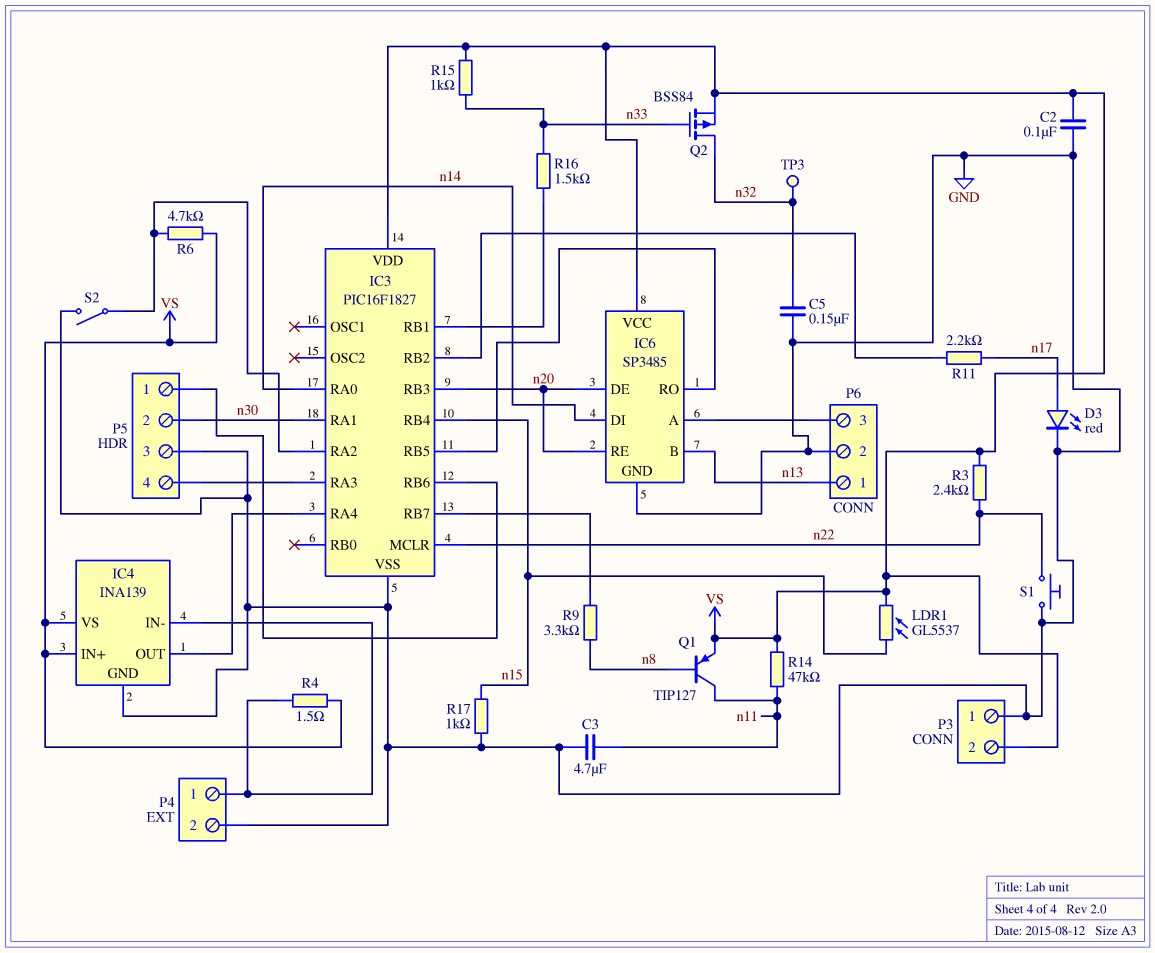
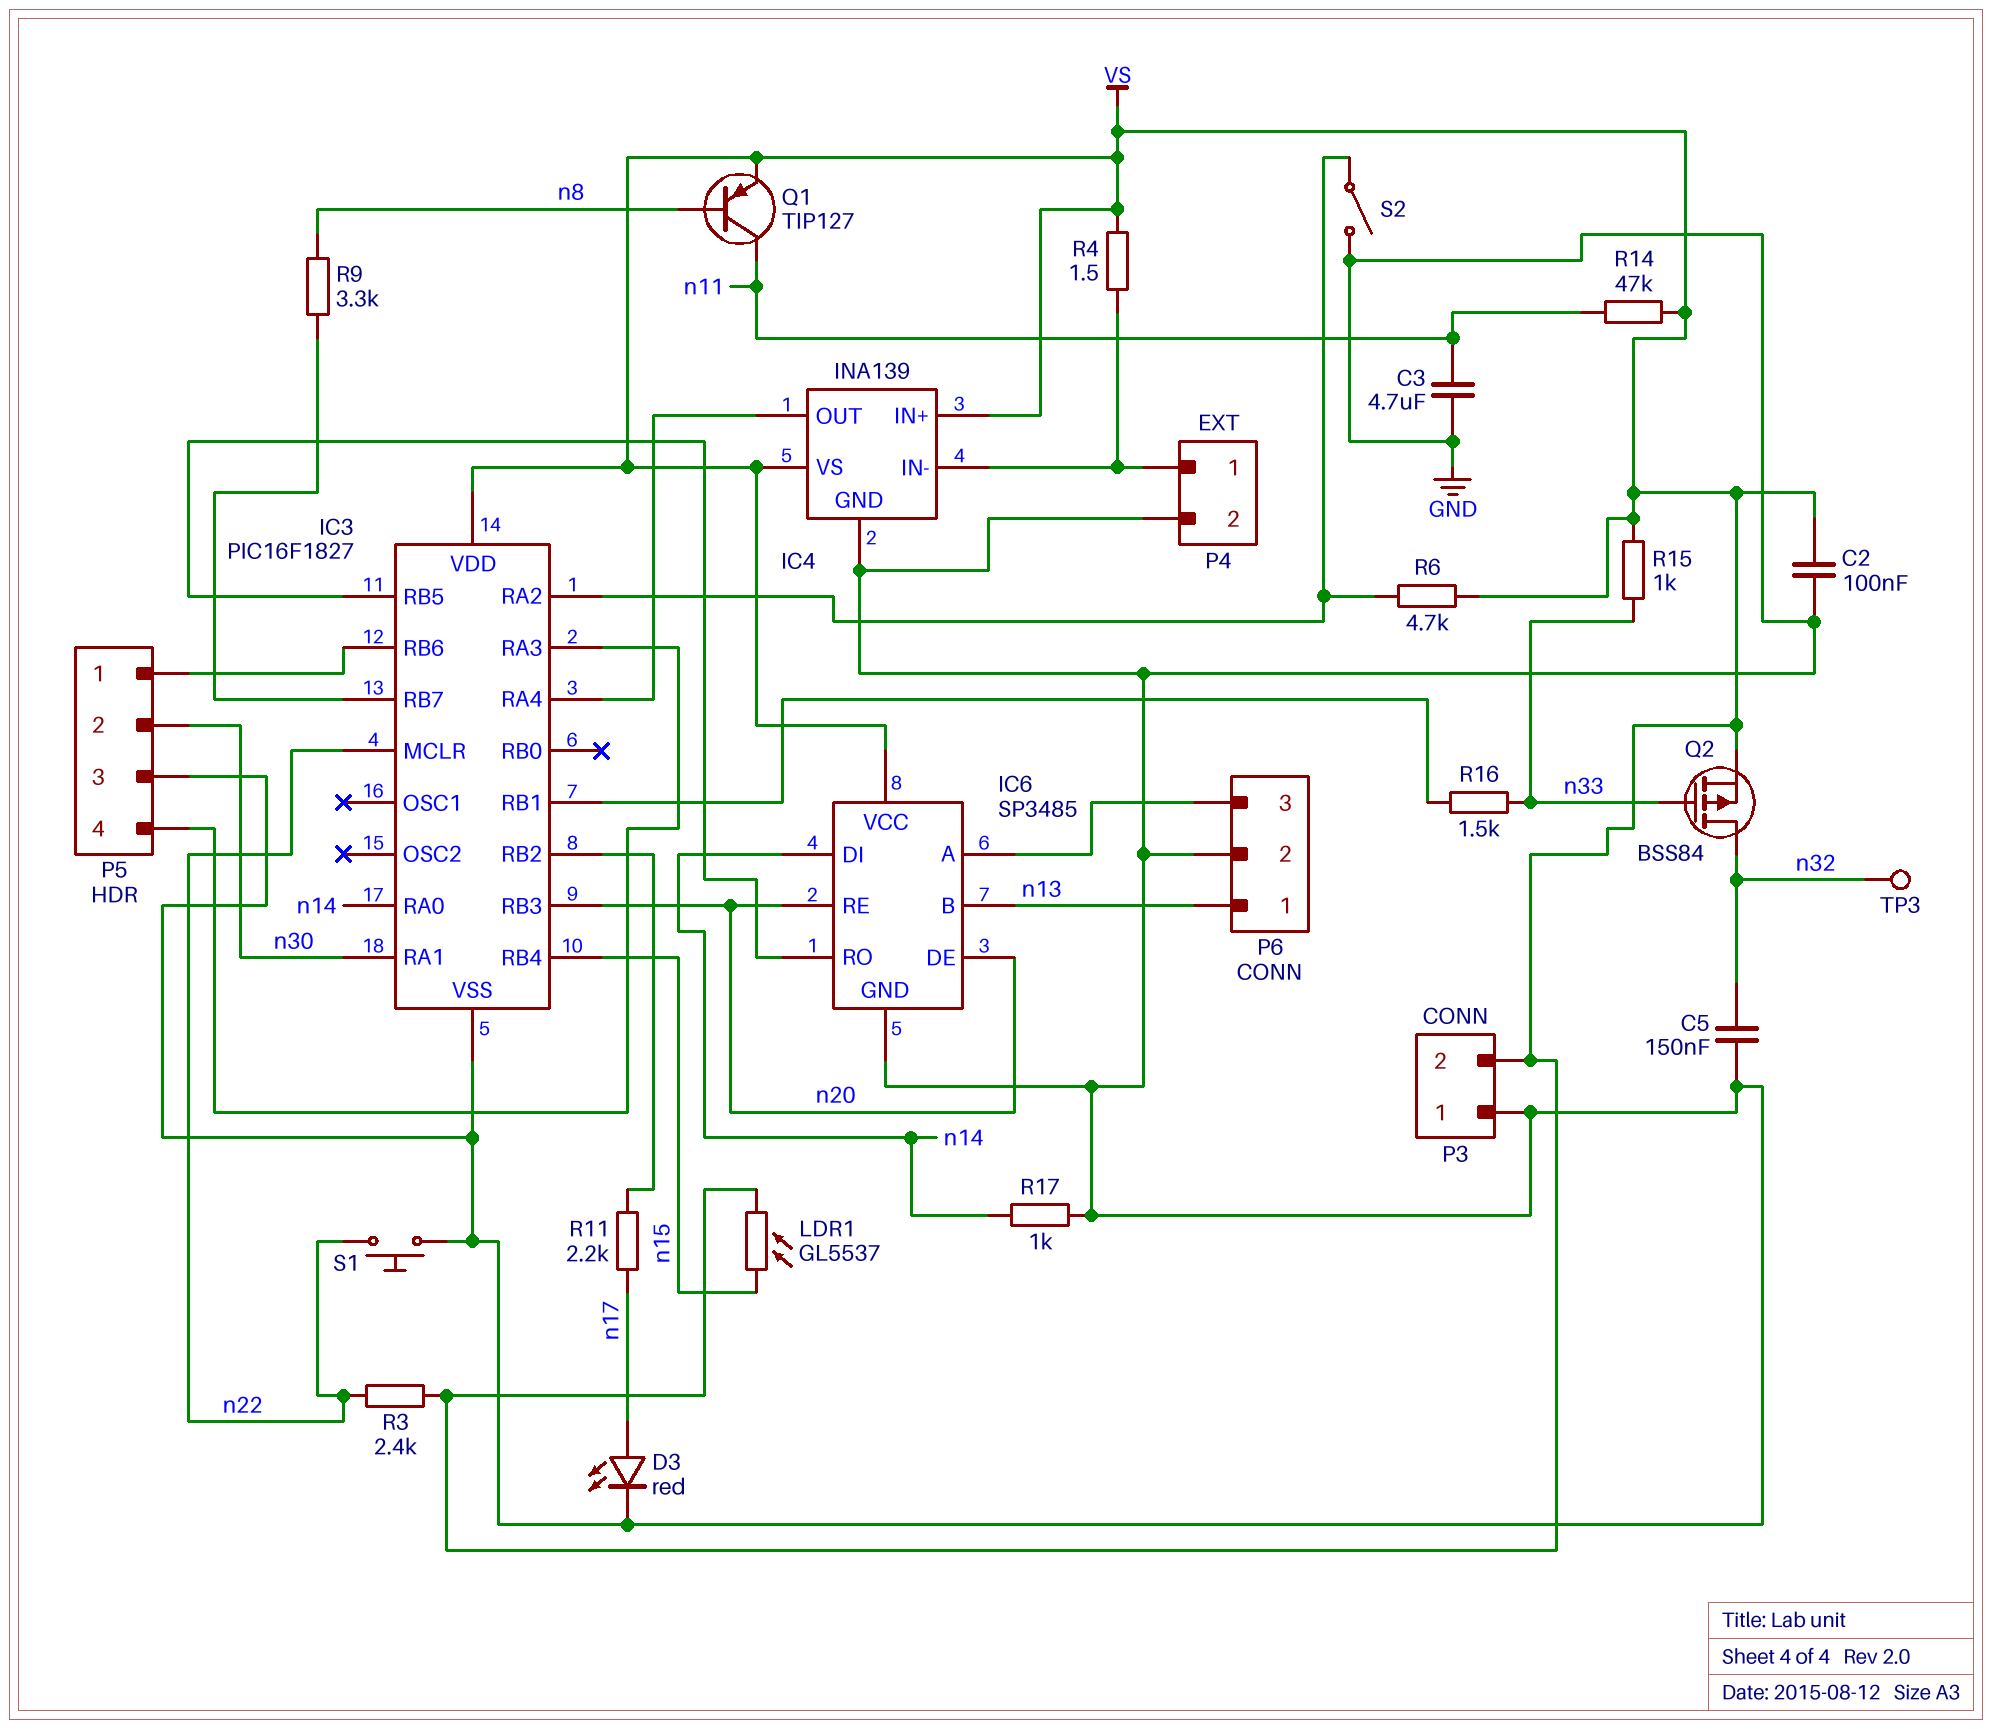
R17: 1k (GND, n15) -> 1k (GND, n14)

